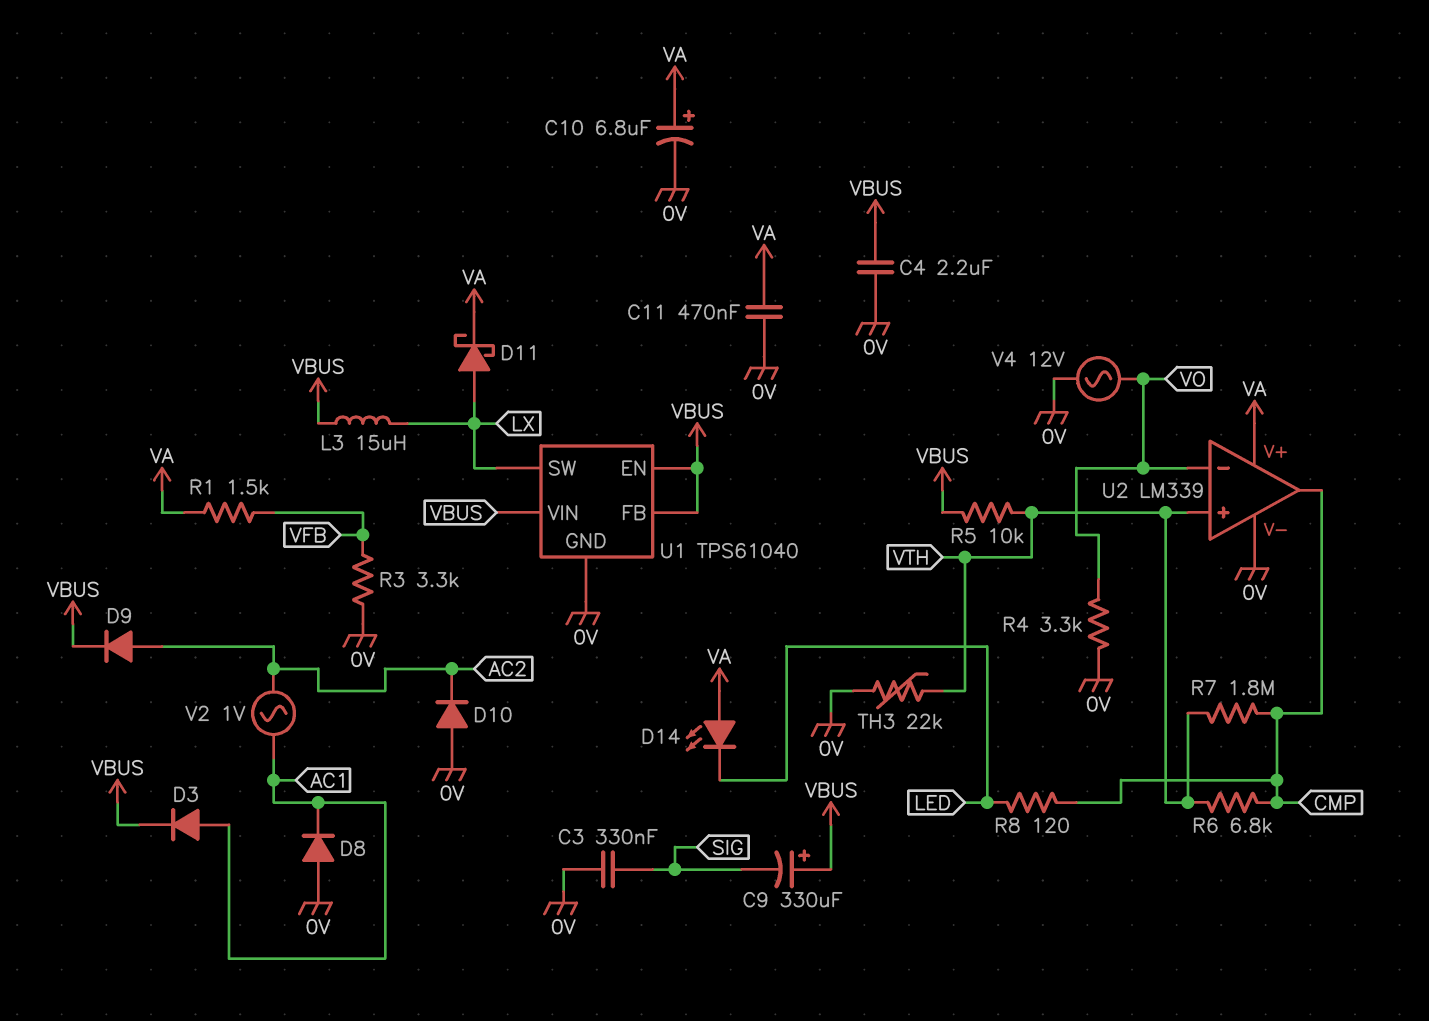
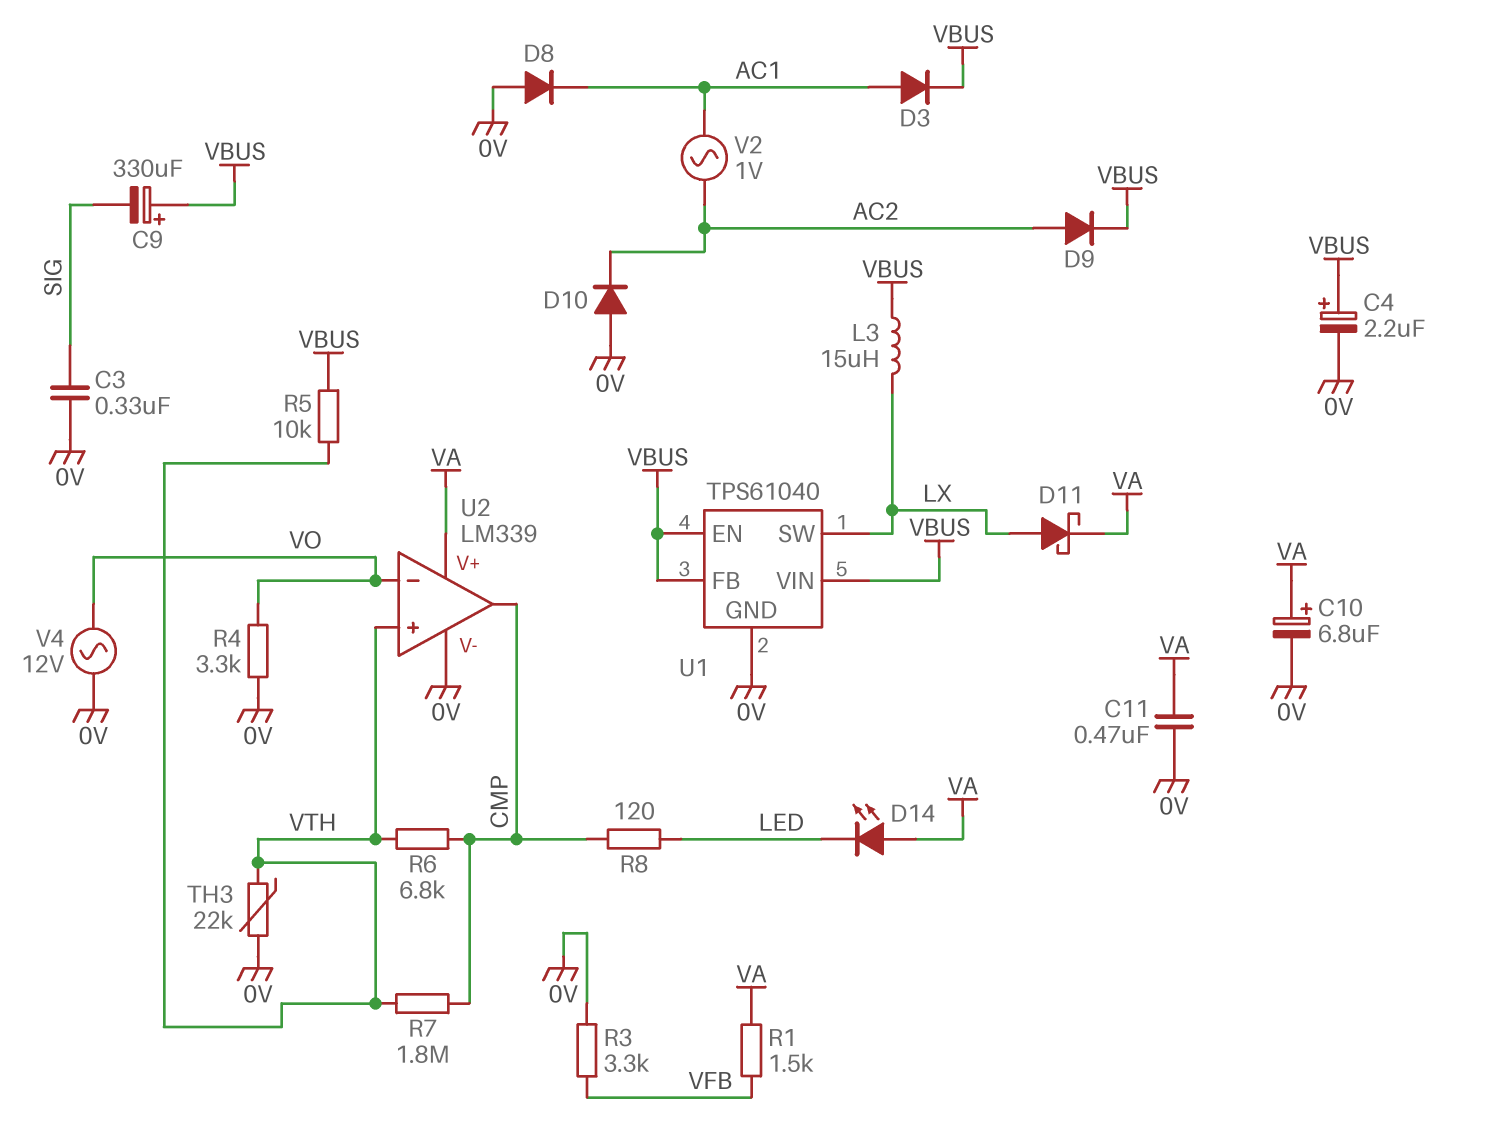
C4: 2.2uF (0V, VBUS) -> 2.2uF (plus VBUS, minus 0V)

